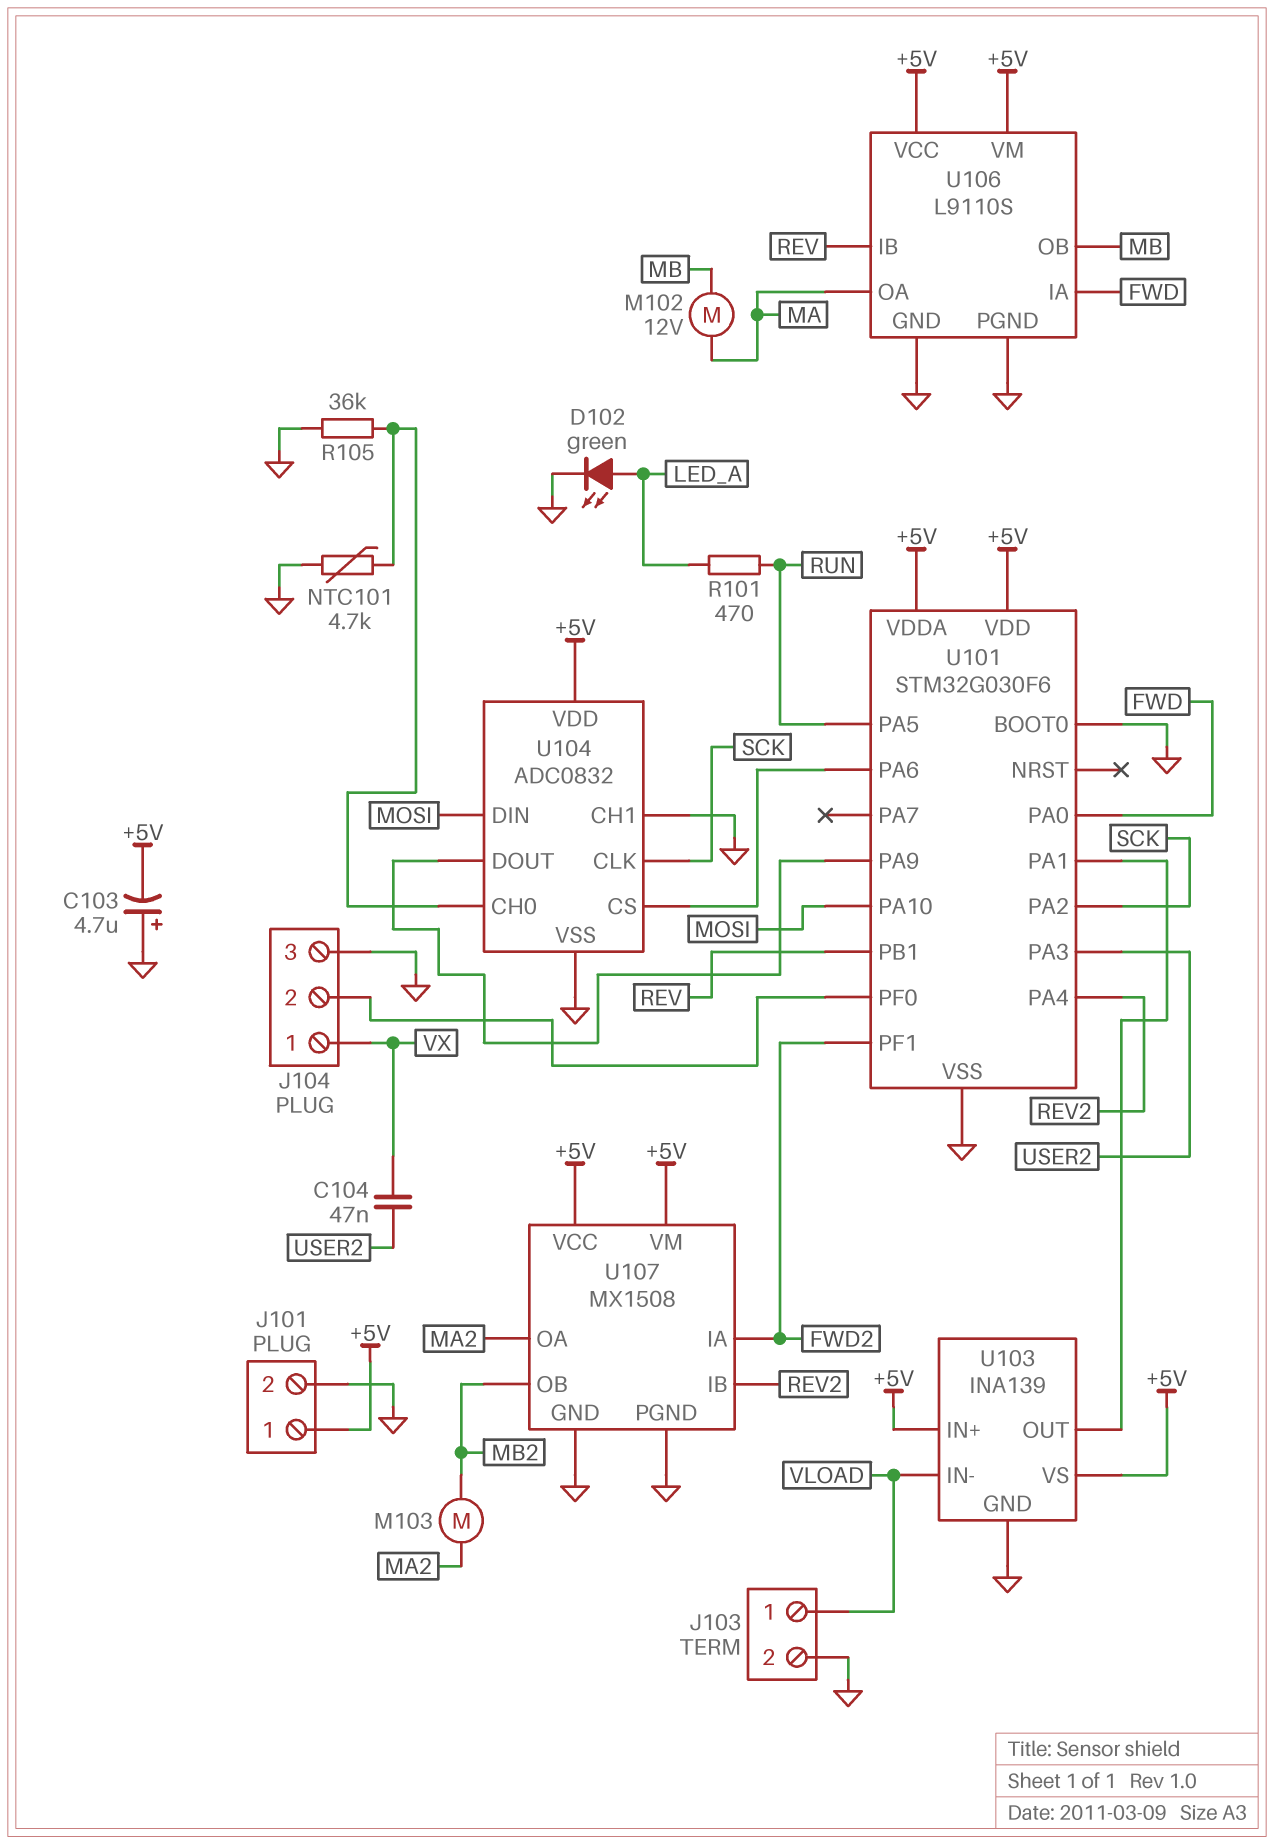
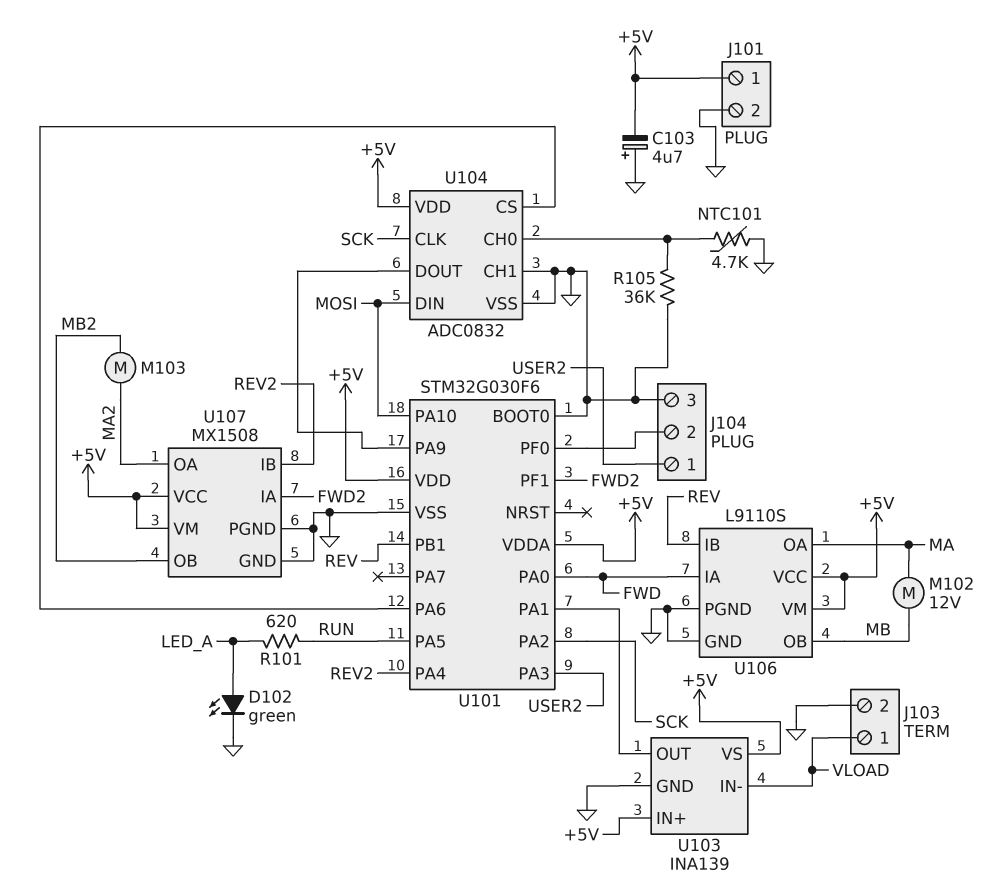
C104: 47nF (USER2, VX) -> none
J104 pin 1: VX -> USER2
R101: 470 (LED_A, RUN) -> 620 (LED_A, RUN)

